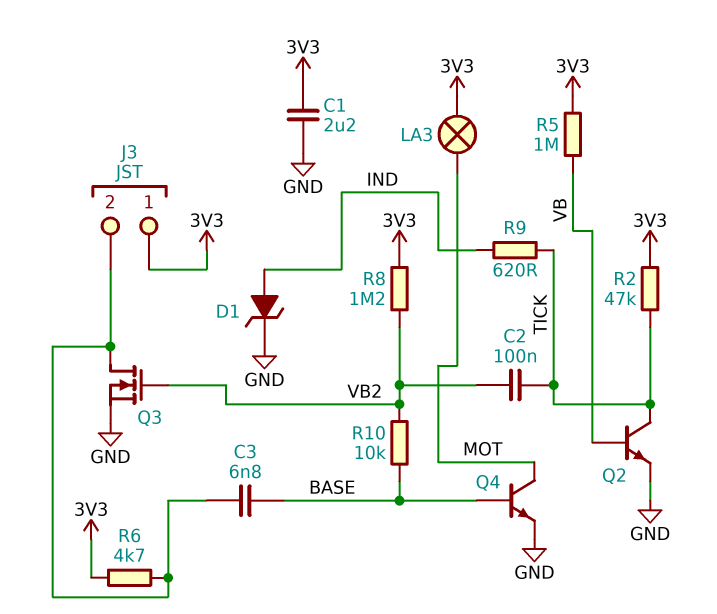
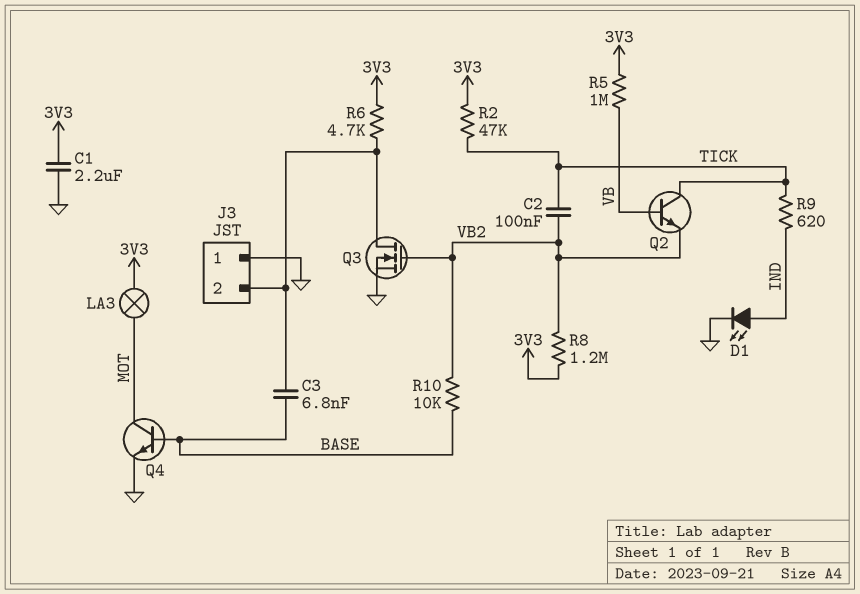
D1: zener (A IND, K GND) -> LED (A IND, K GND)
J3 pin 1: 3V3 -> GND
Q2: NPN (B VB, C TICK, E GND) -> NPN (B VB, C TICK, E VB2)

